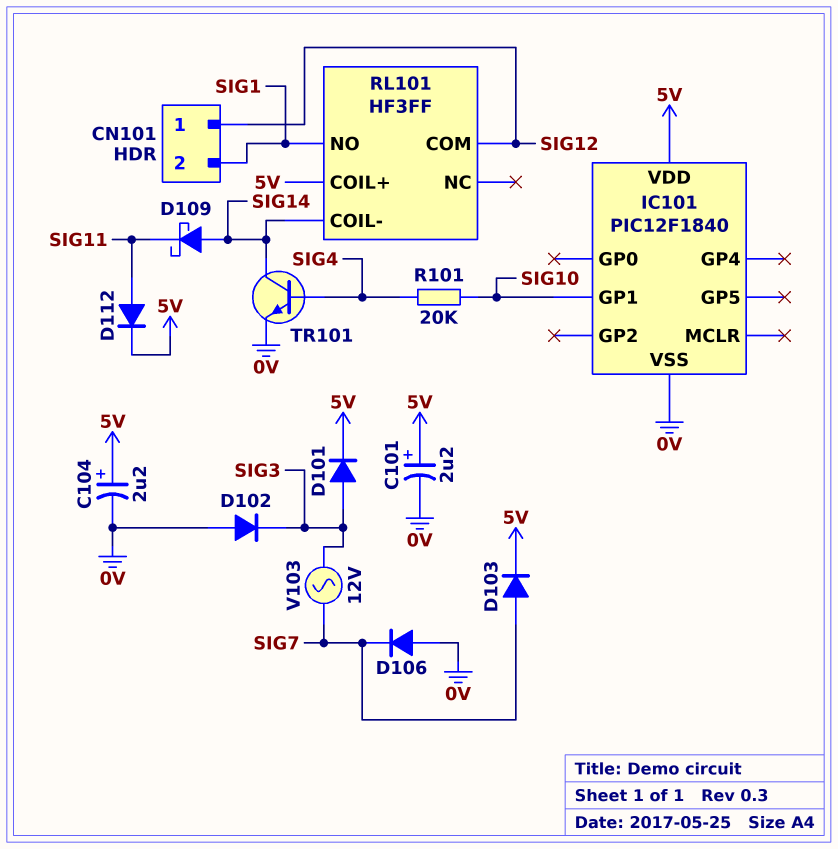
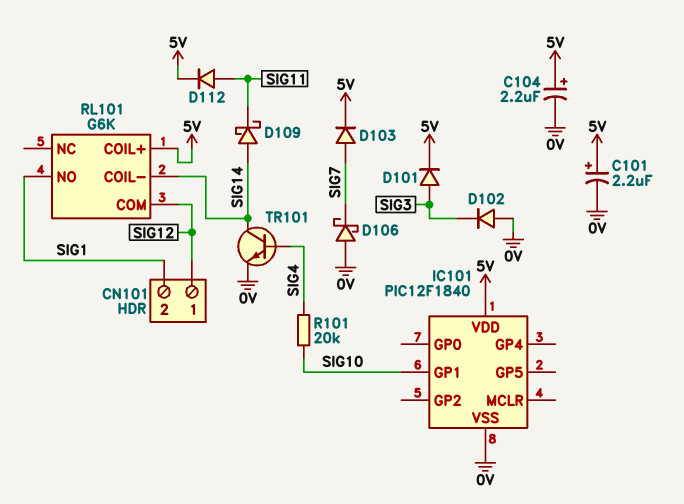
D106: diode (A 0V, K SIG7) -> schottky (A 0V, K SIG7)
RL101: HF3FF -> G6K
V103: AC 12V (SIG3, SIG7) -> none

